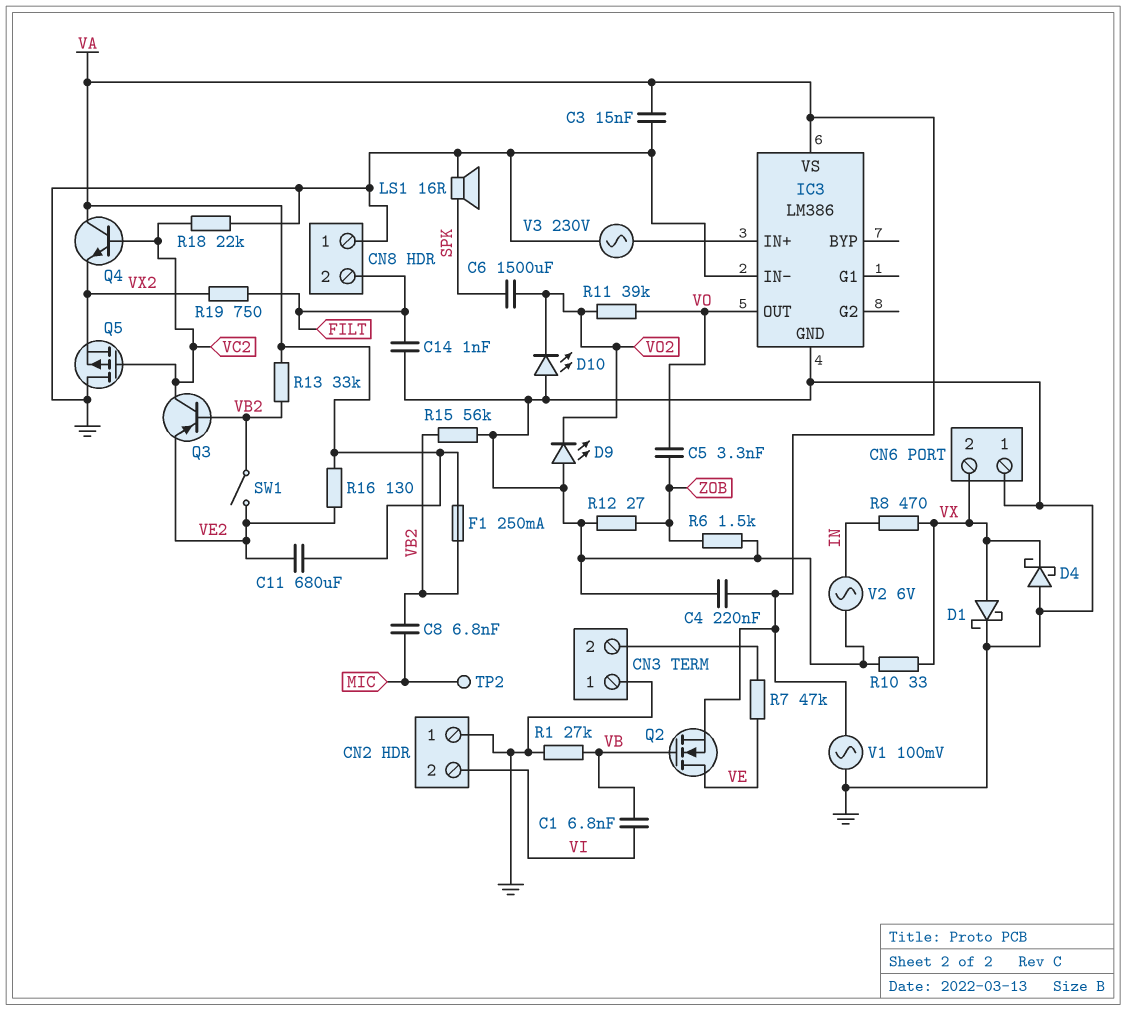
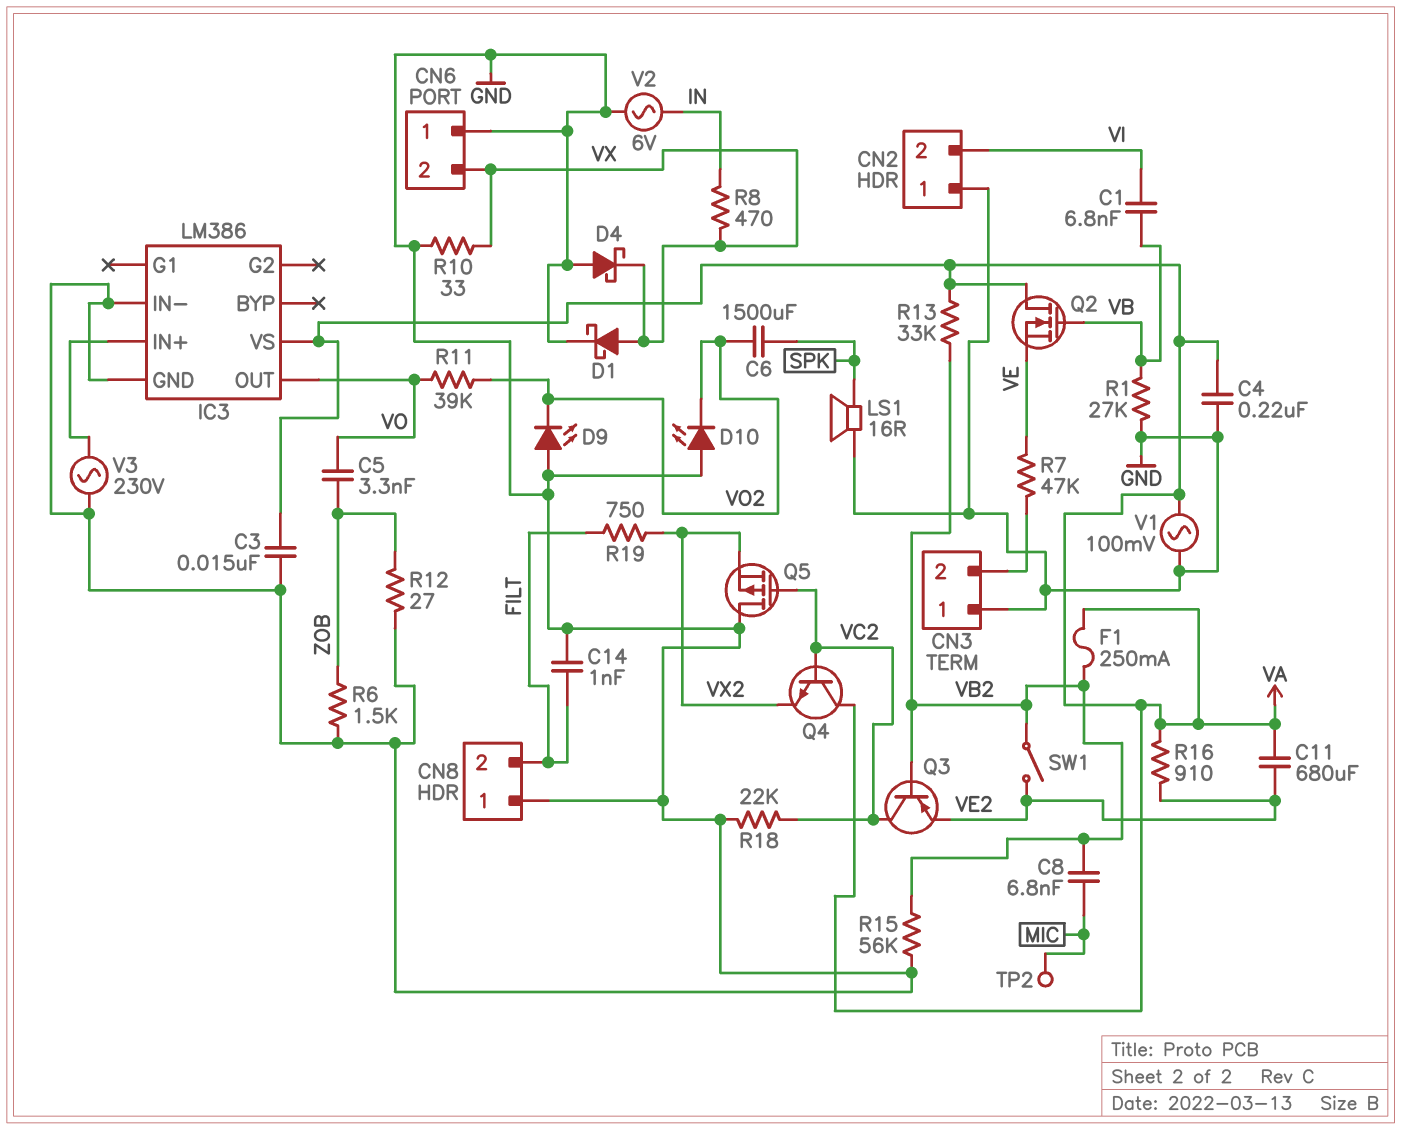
Q2: NMOS (G VB, D VE, S VA) -> NMOS (G VB, D VA, S VE)
R16: 130 (VA, VE2) -> 910 (VA, VE2)

